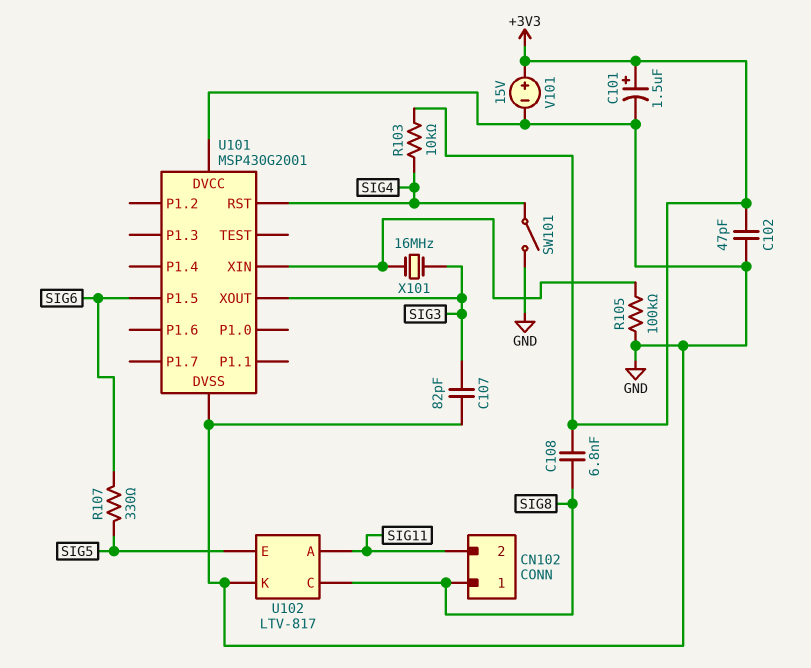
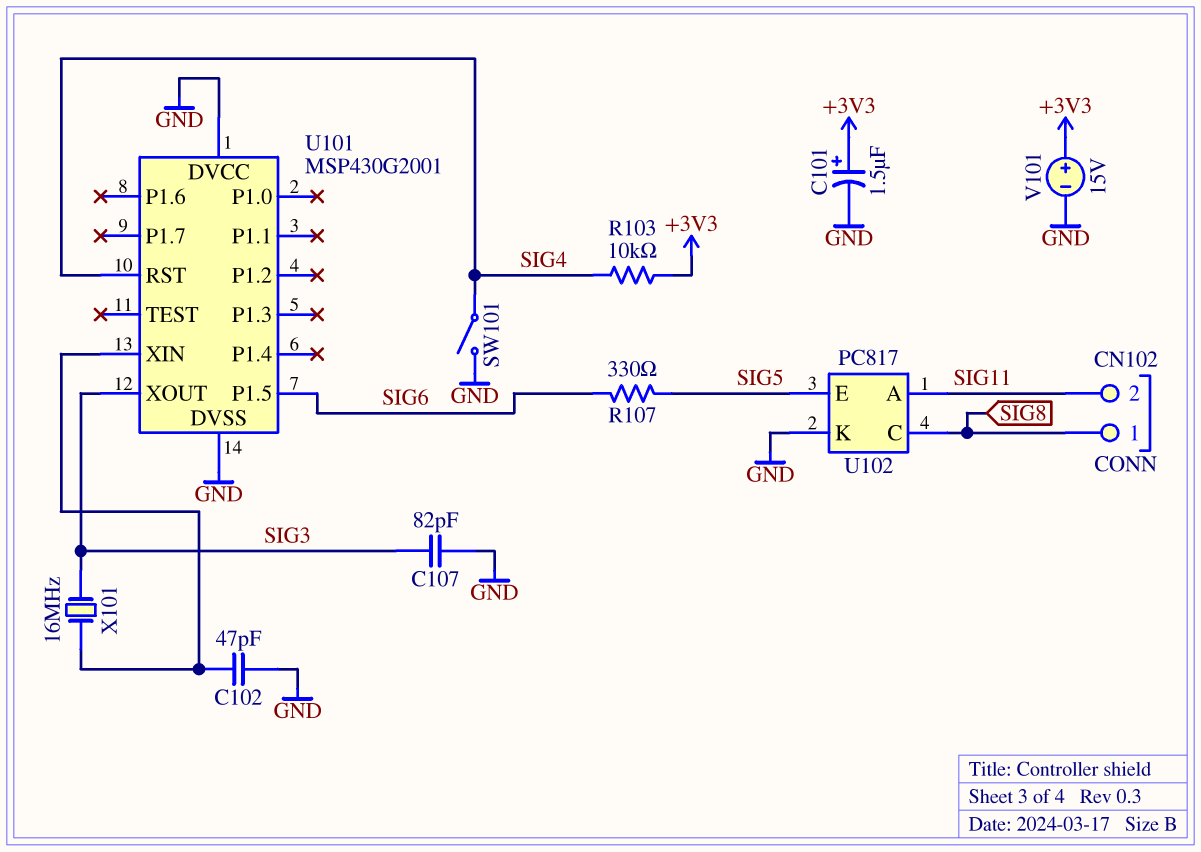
C102: 47pF (+3V3, GND) -> 47pF (GND, U101/XIN)
C108: 6.8nF (+3V3, SIG8) -> none
R105: 100k (GND, U101/XIN) -> none
U102: LTV-817 -> PC817

